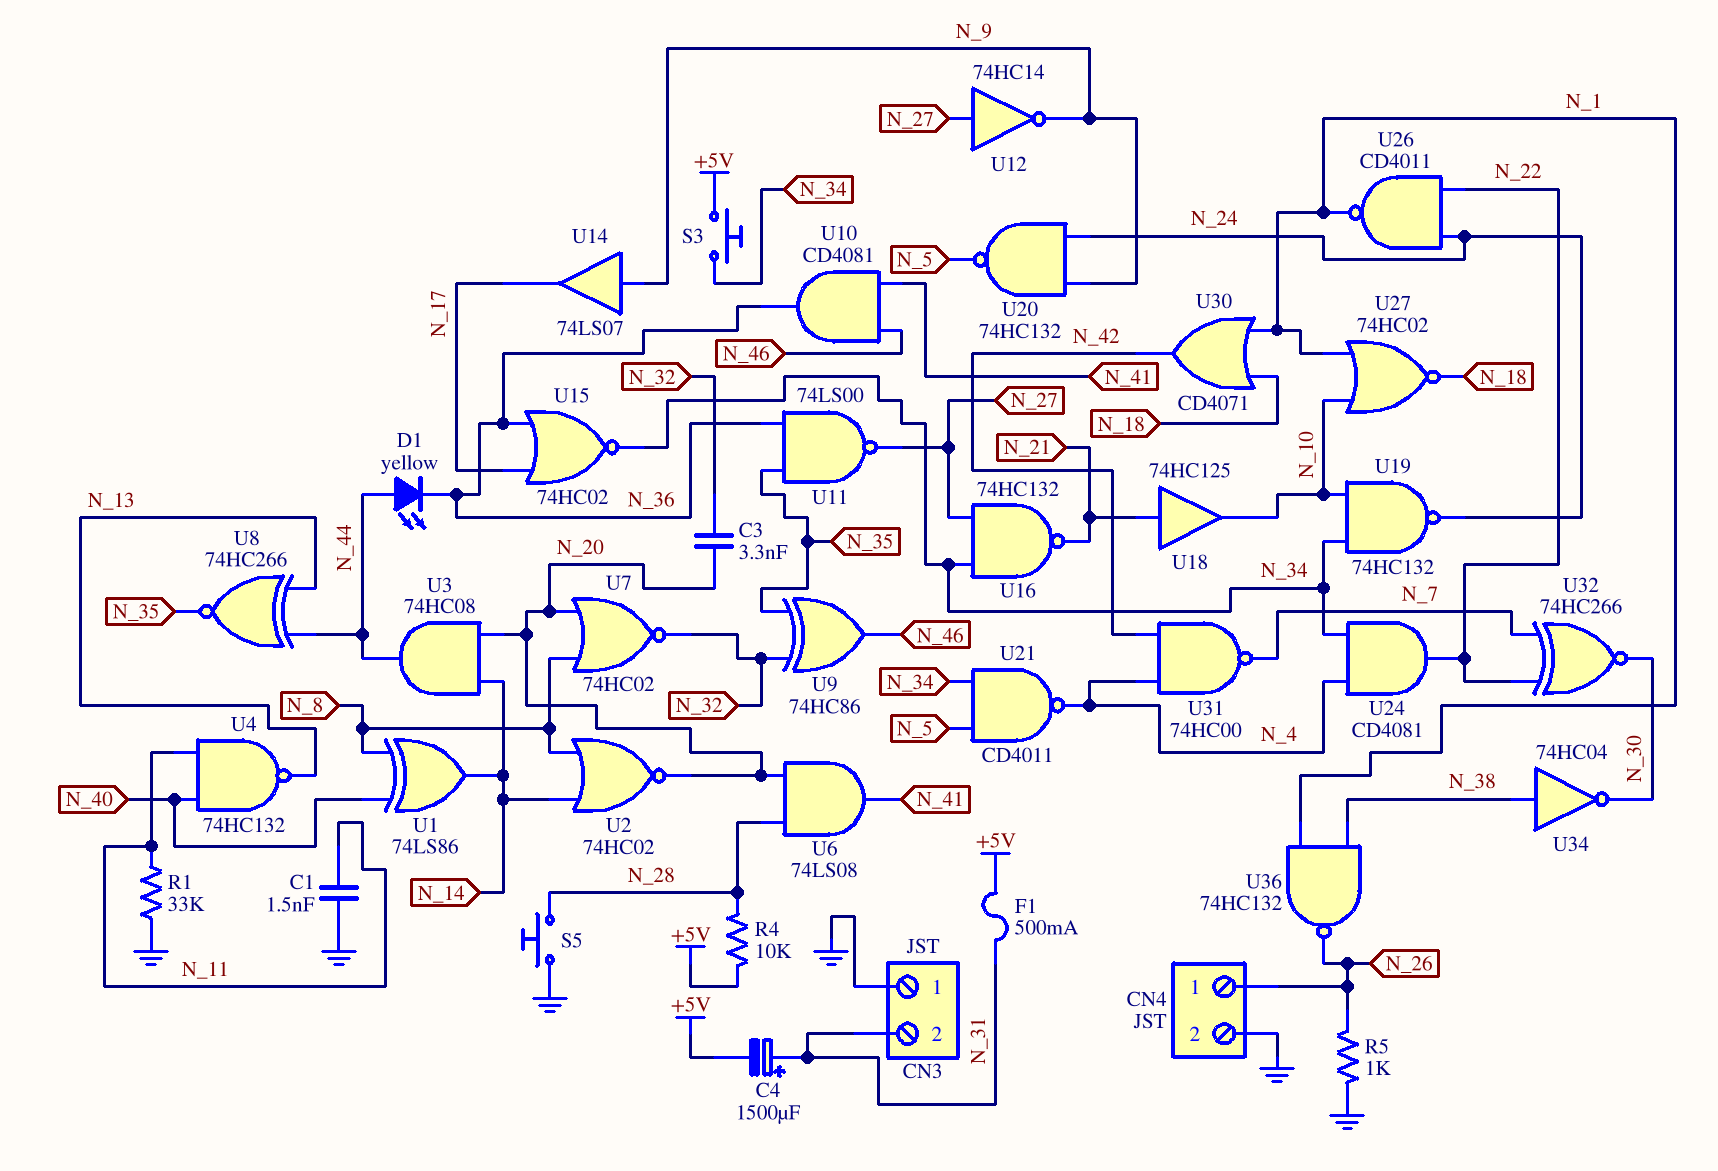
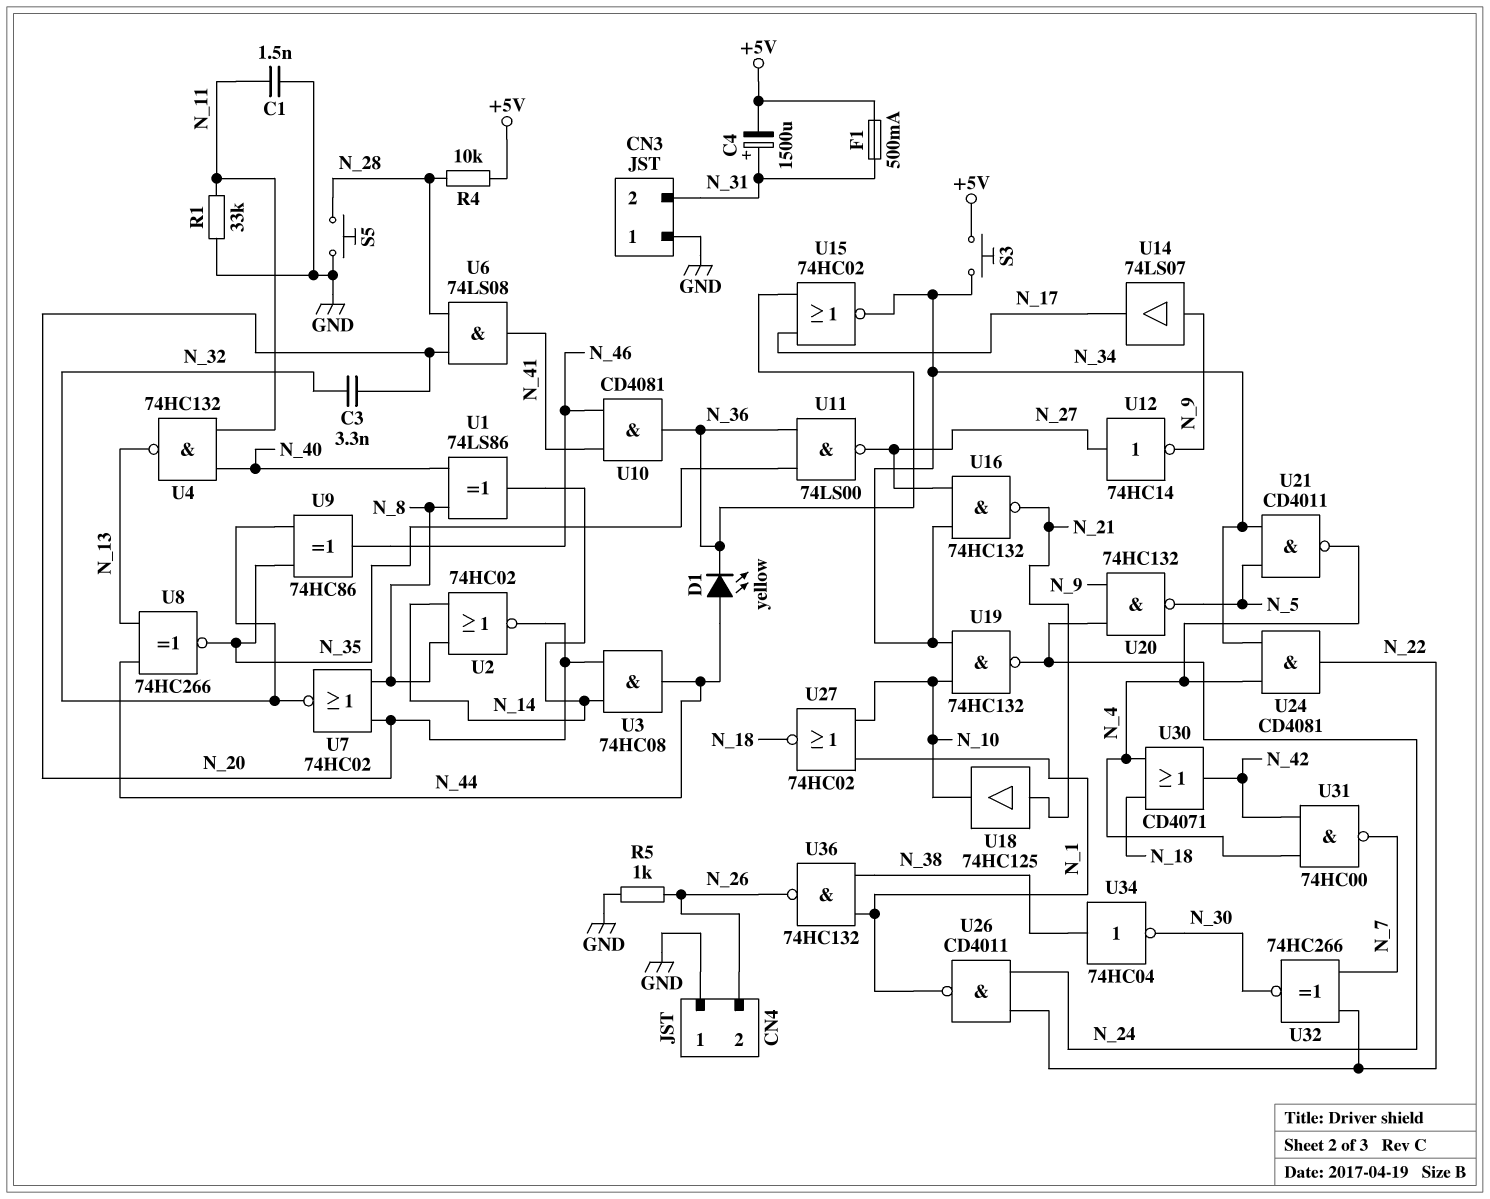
CN4 pin 1: N_26 -> GND
CN4 pin 2: GND -> N_26
U30: OR CD4071 (in N_1, in N_18, out N_42) -> OR CD4071 (in N_4, in N_18, out N_42)

